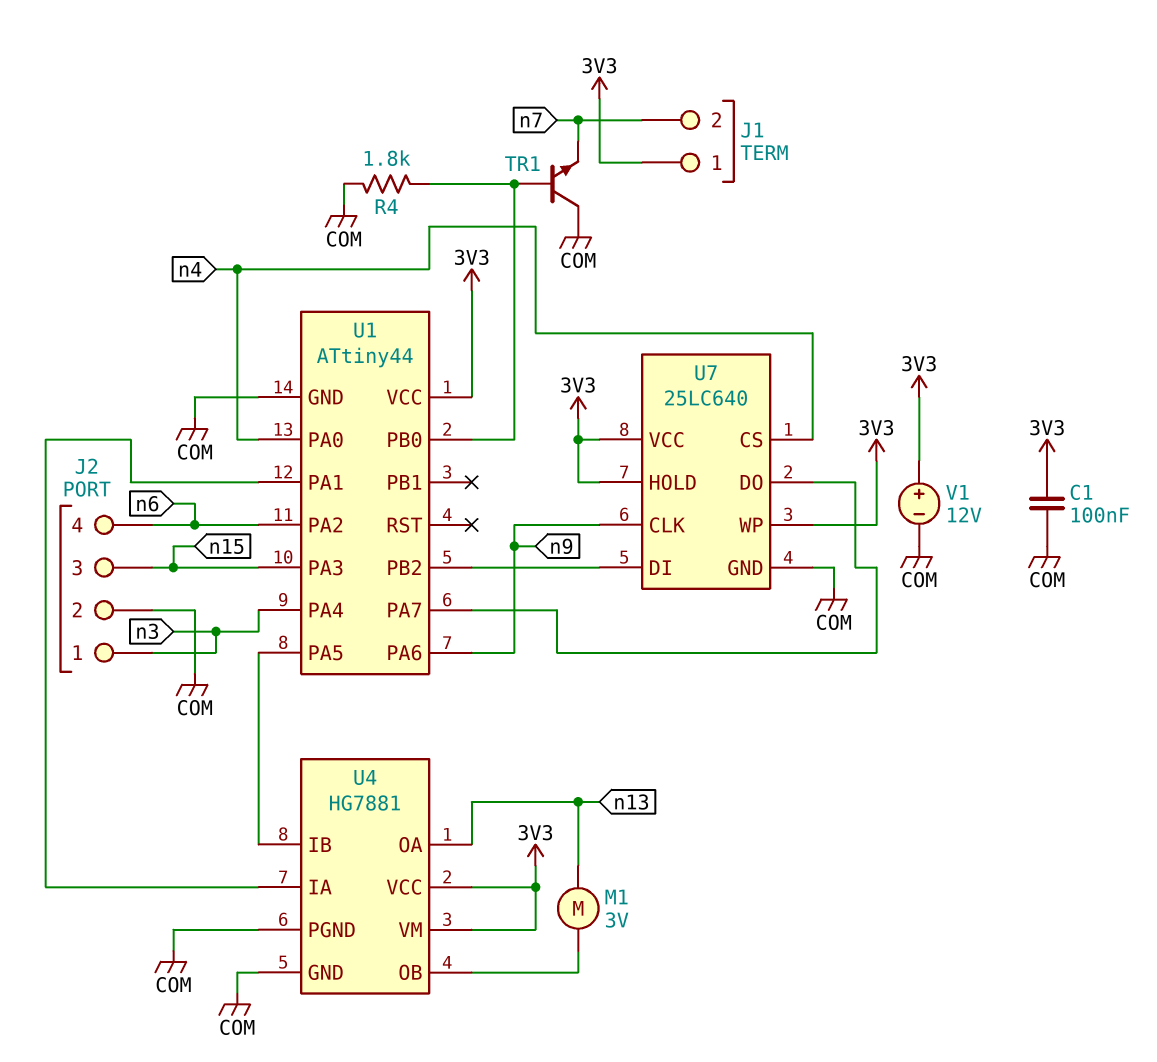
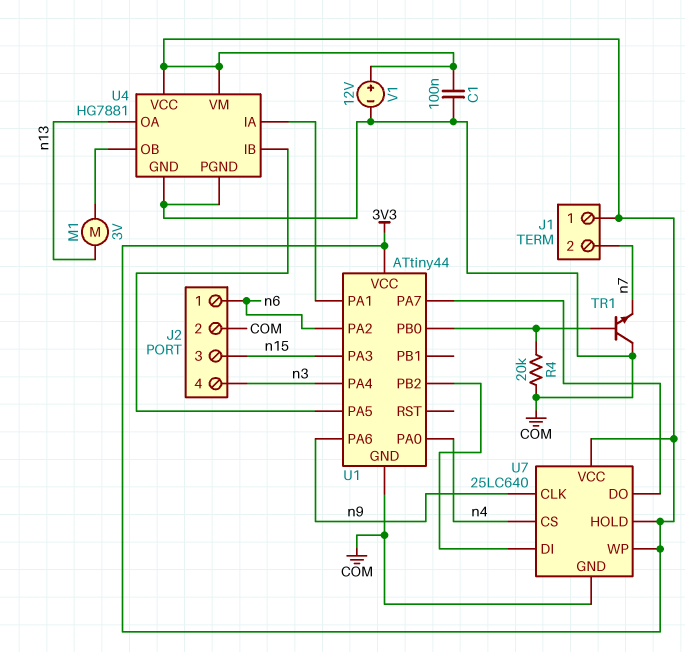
J2 pin 1: n3 -> n6
J2 pin 4: n6 -> n3
R4: 1.8k (COM, U1/PB0) -> 20k (COM, U1/PB0)

